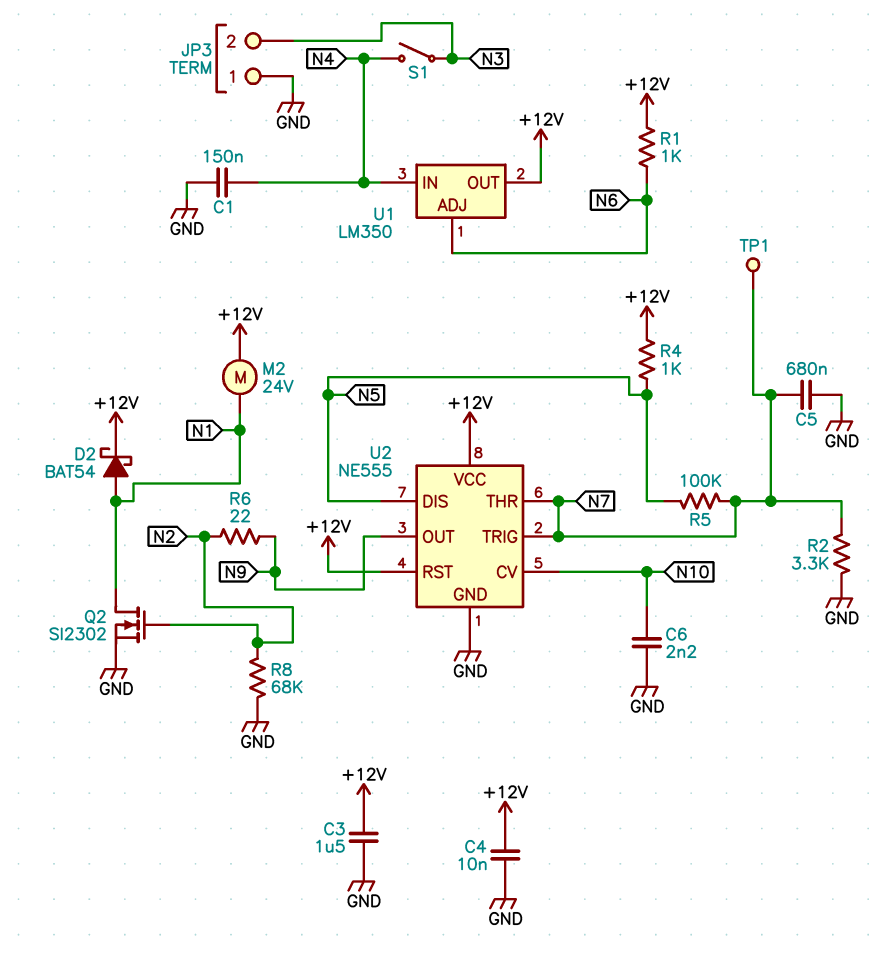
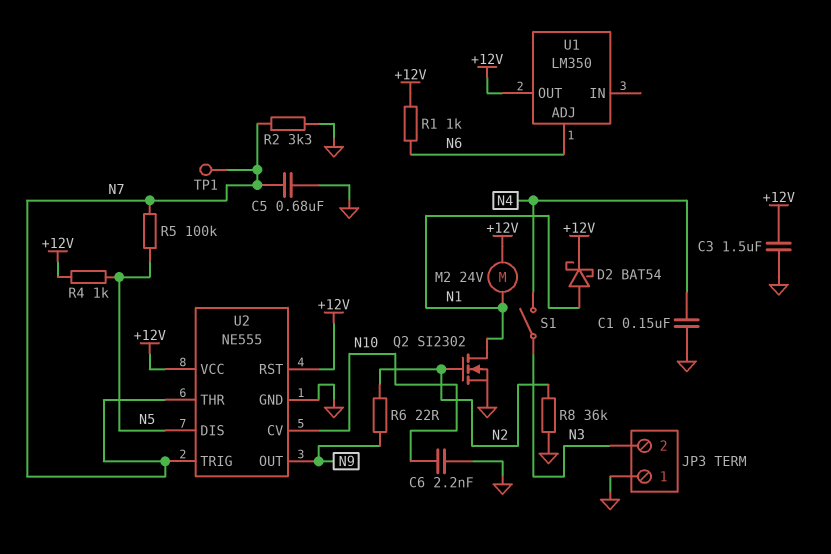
C4: 10nF (+12V, GND) -> none
R8: 68k (GND, N2) -> 36k (GND, N2)
U1 pin IN: N4 -> none

